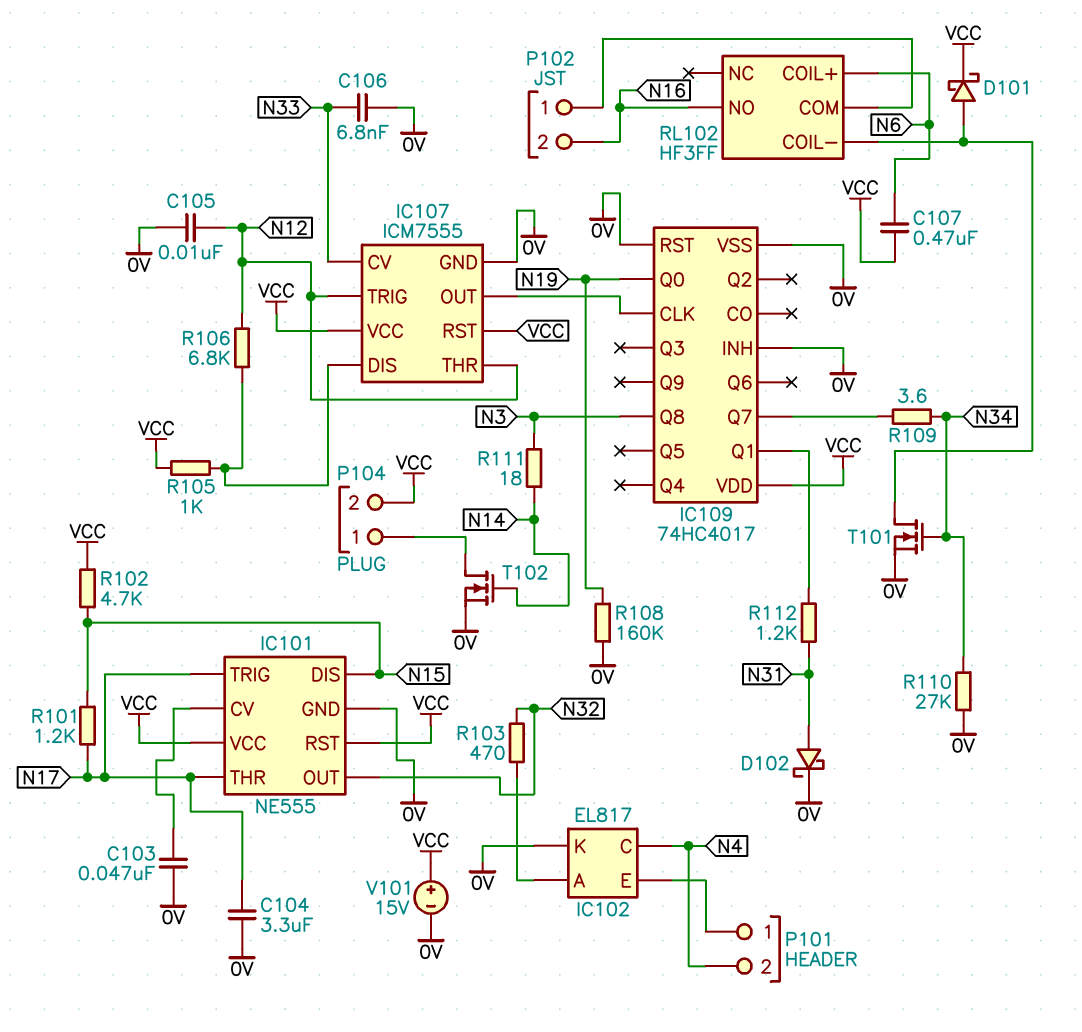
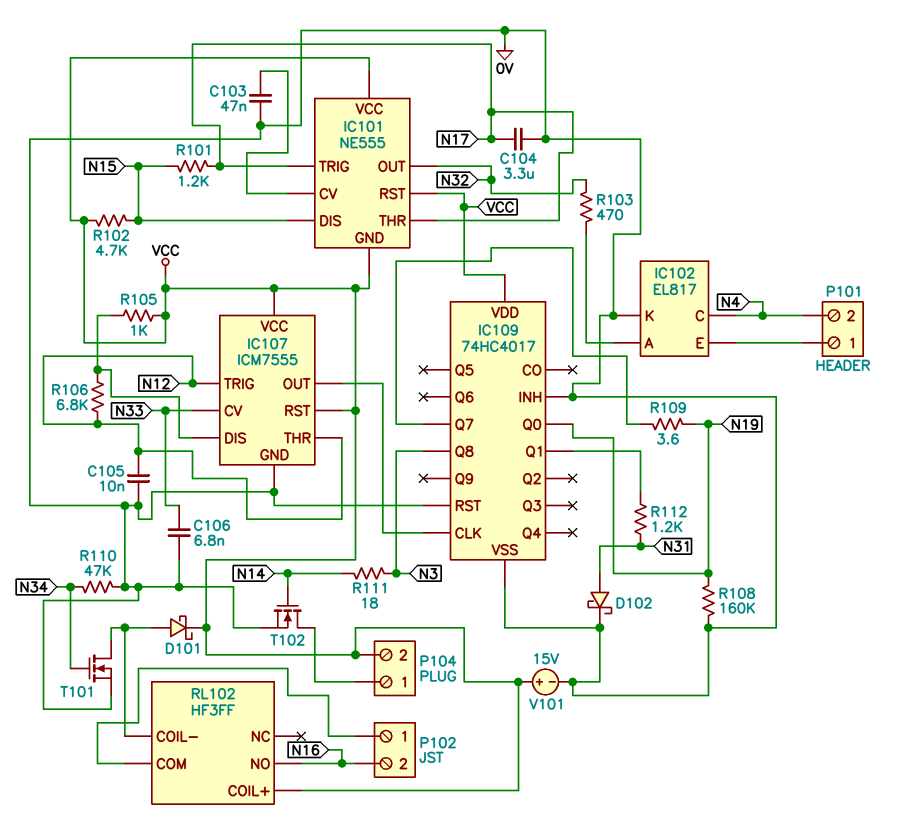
C107: 470nF (N6, VCC) -> none
IC101 pin GND: 0V -> VCC
R109: 3.6 (IC109/Q7, N34) -> 3.6 (IC109/Q7, N19)
R110: 27k (0V, N34) -> 47k (0V, N34)
RL102 pin COIL+: N6 -> VCC

